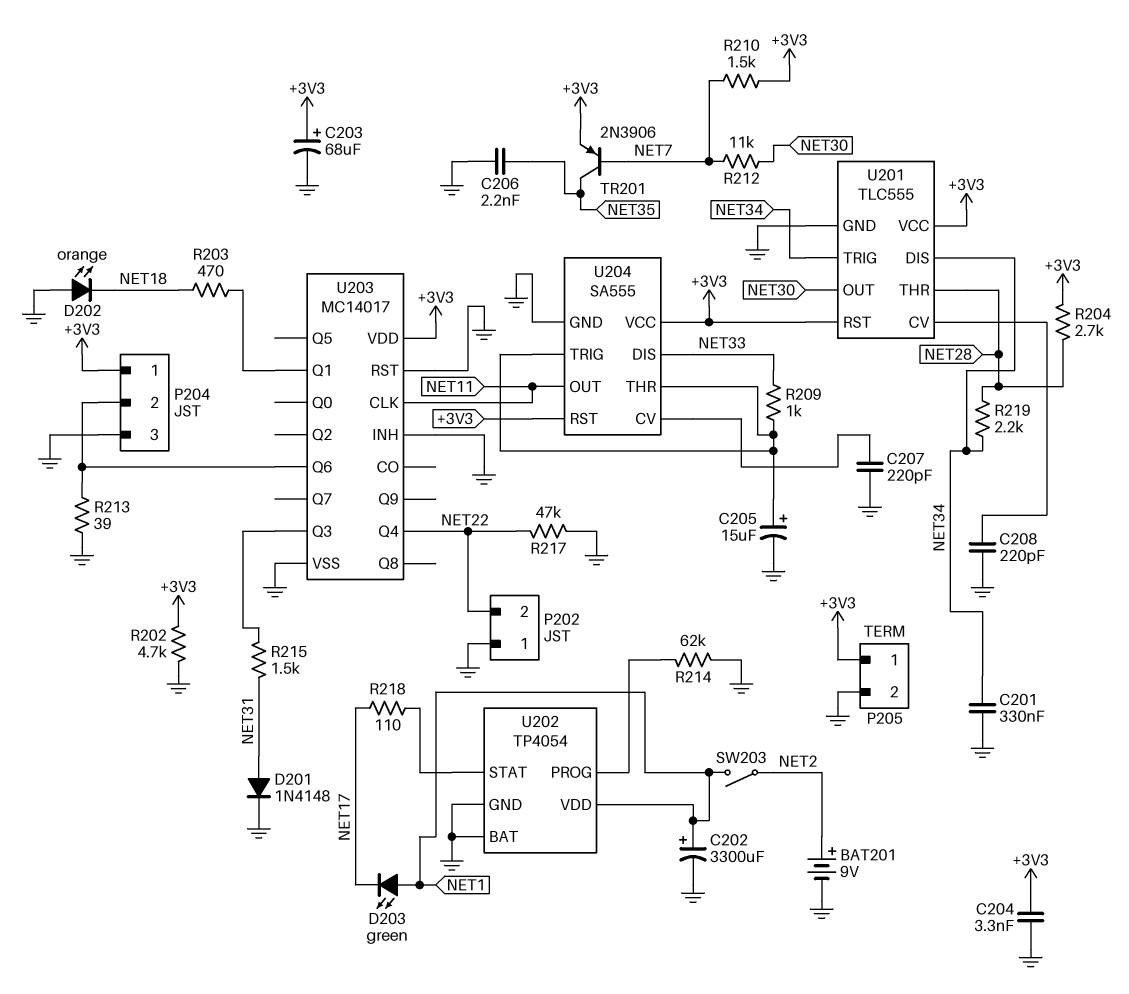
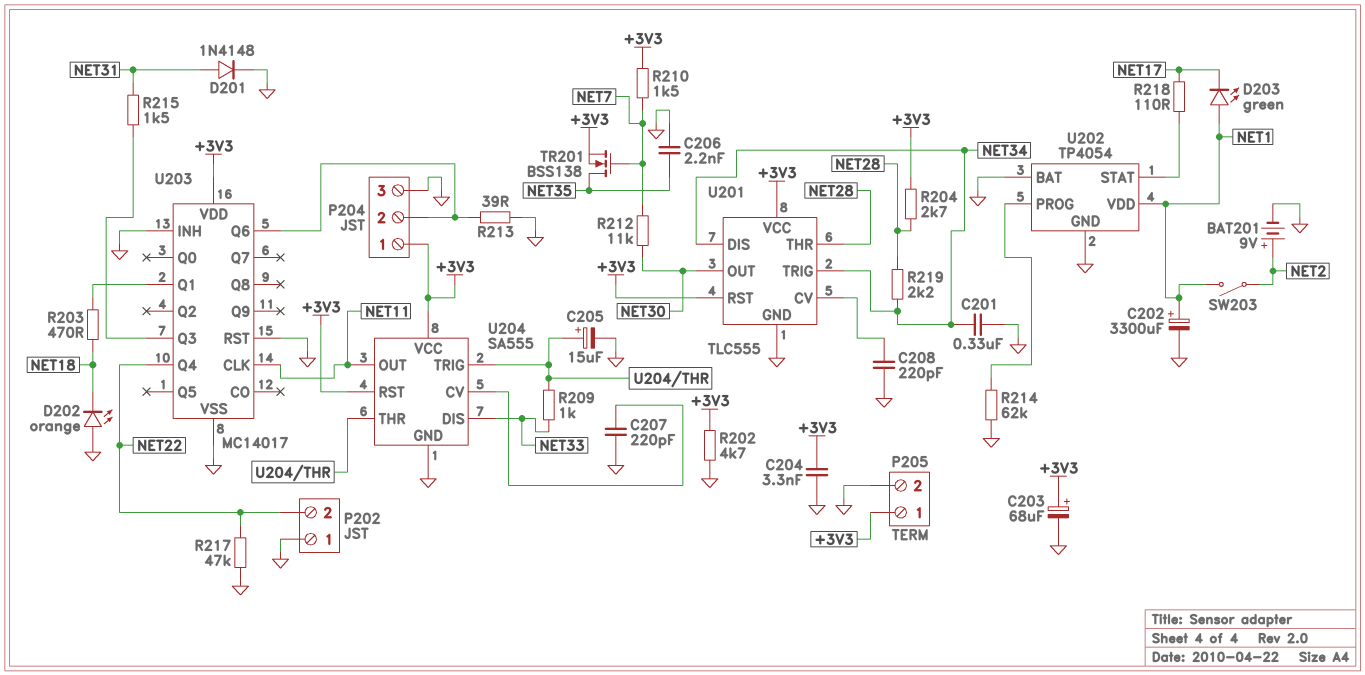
TR201: PNP 2N3906 (B NET7, C NET35, E +3V3) -> NMOS BSS138 (G NET7, D NET35, S +3V3)

